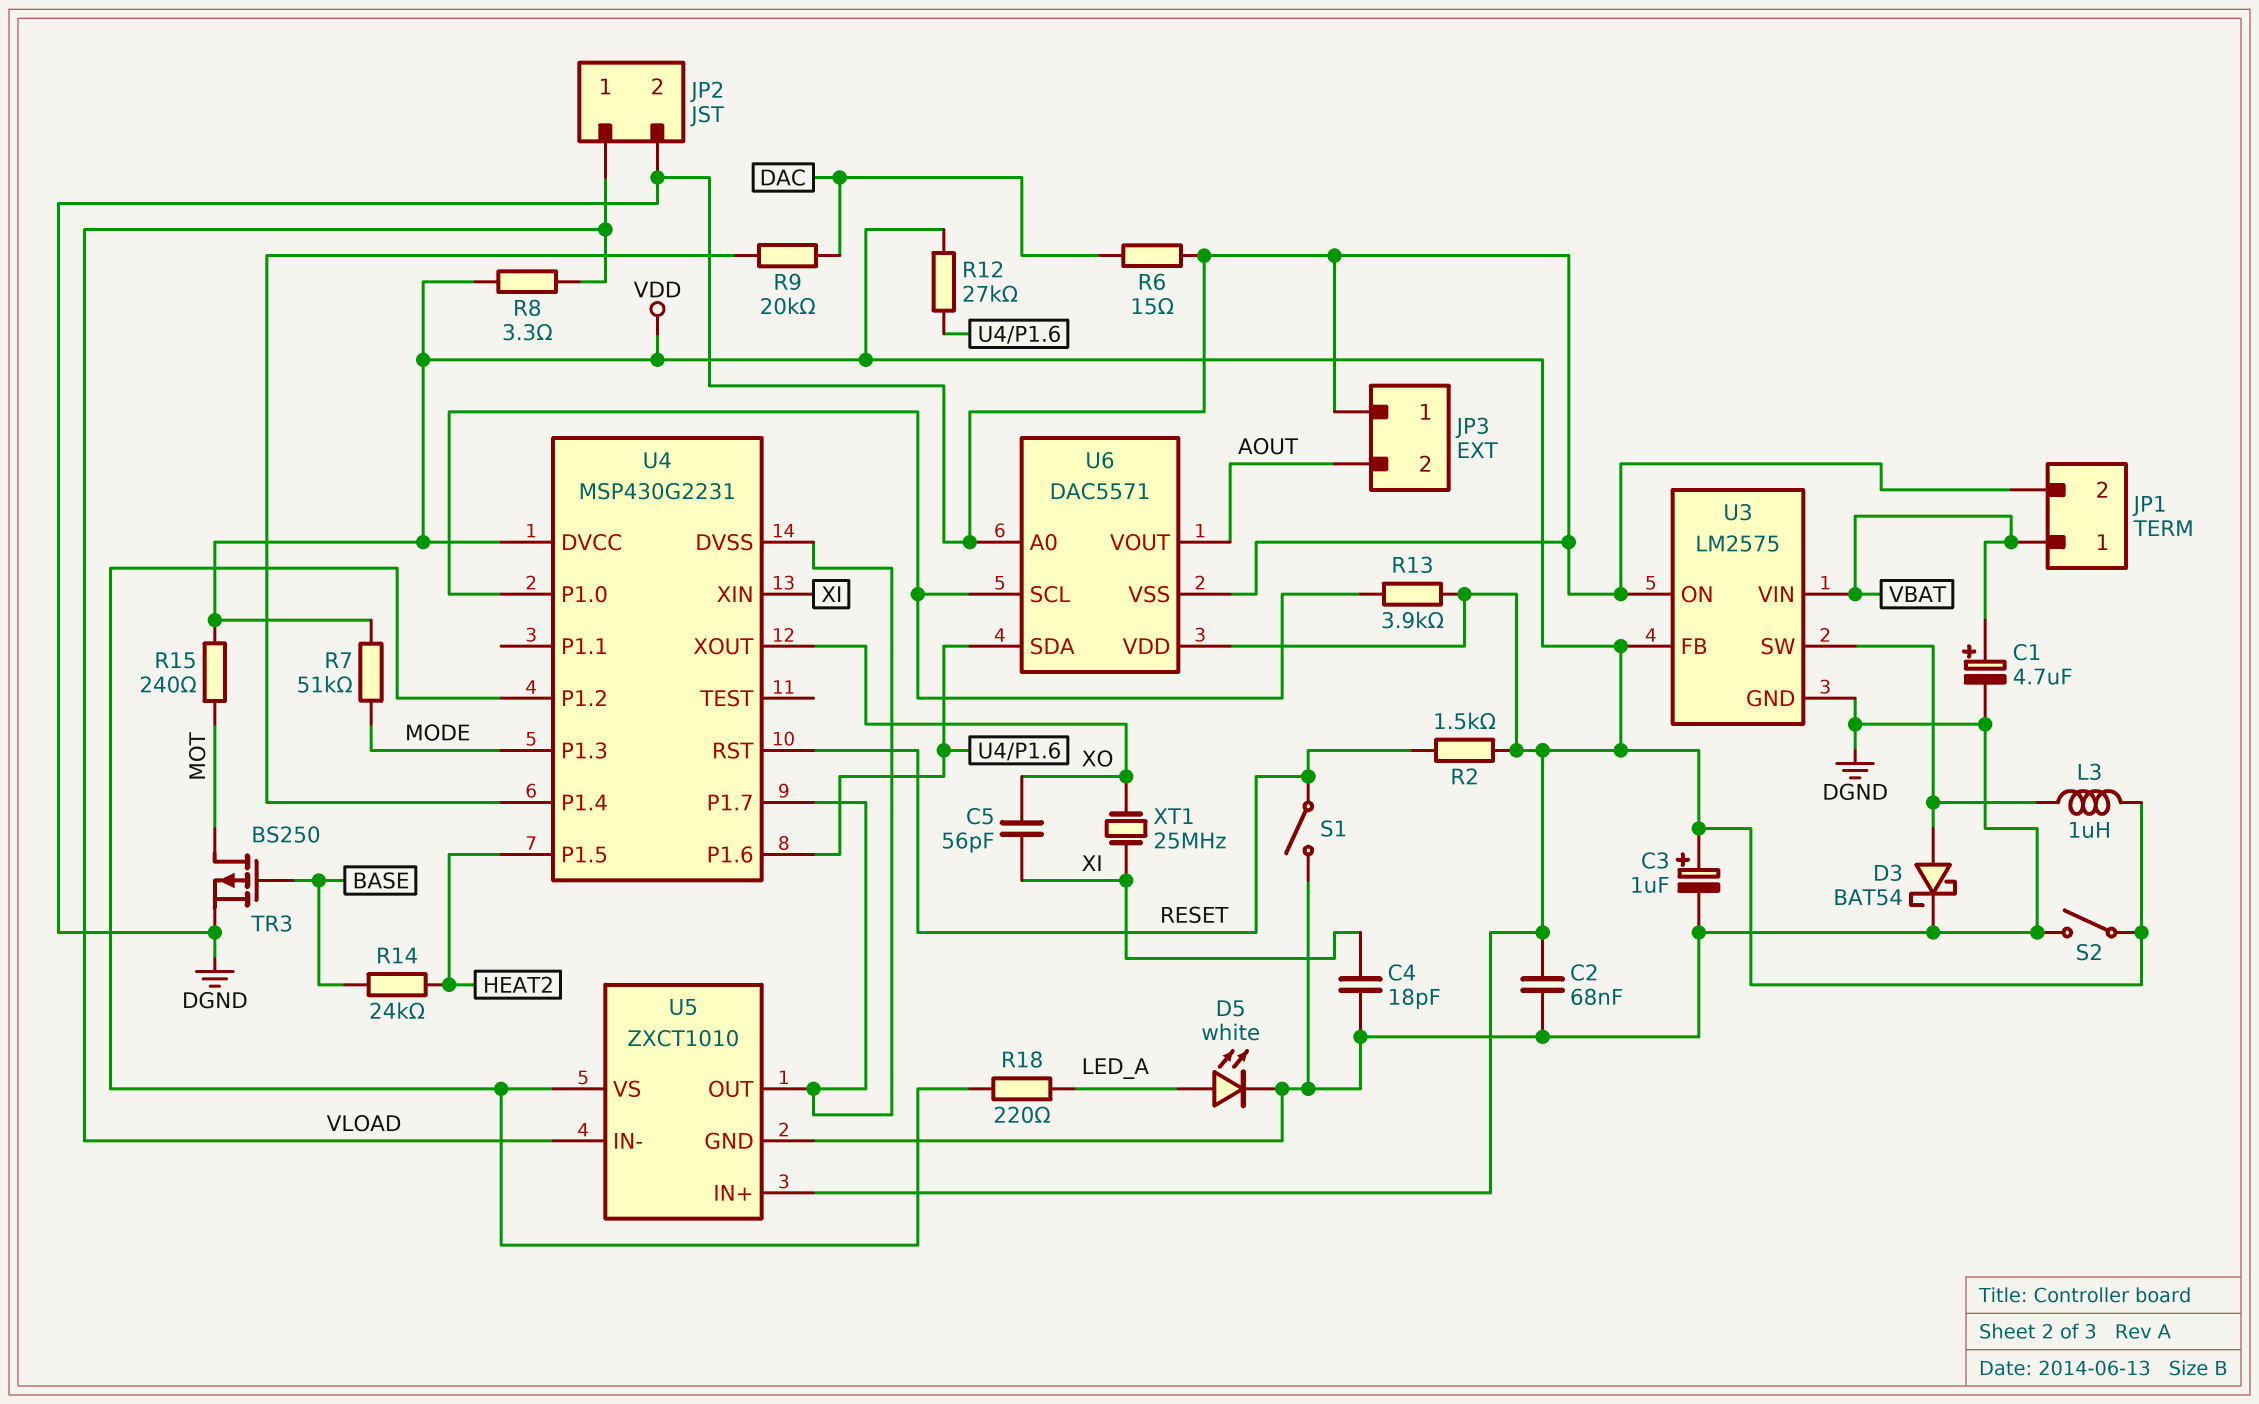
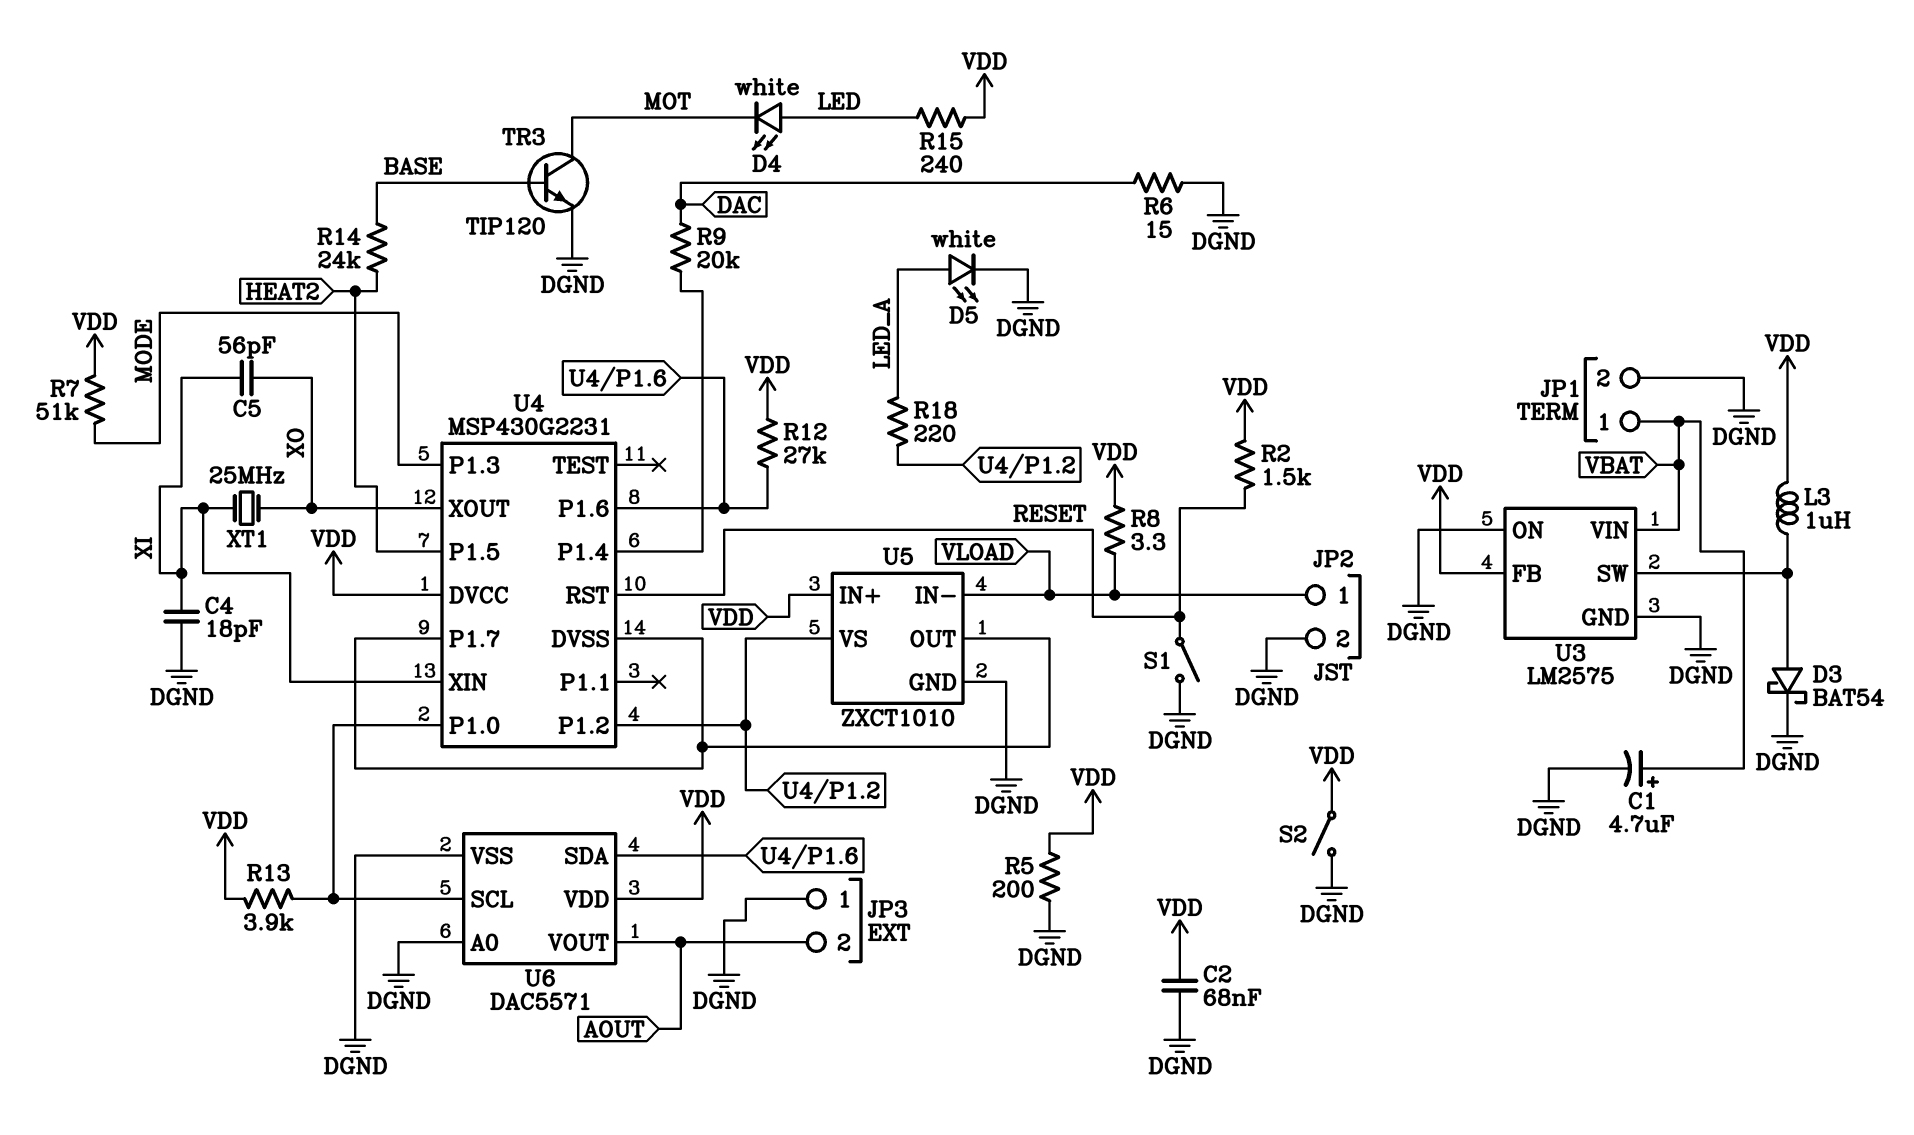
C3: 1uF (plus VDD, minus DGND) -> none
D4: none -> LED white (A LED, K MOT)
R5: none -> 200 (DGND, VDD)
R15: 240 (MOT, VDD) -> 240 (LED, VDD)
TR3: PMOS BS250 (G BASE, D MOT, S DGND) -> NPN TIP120 (B BASE, C MOT, E DGND)

